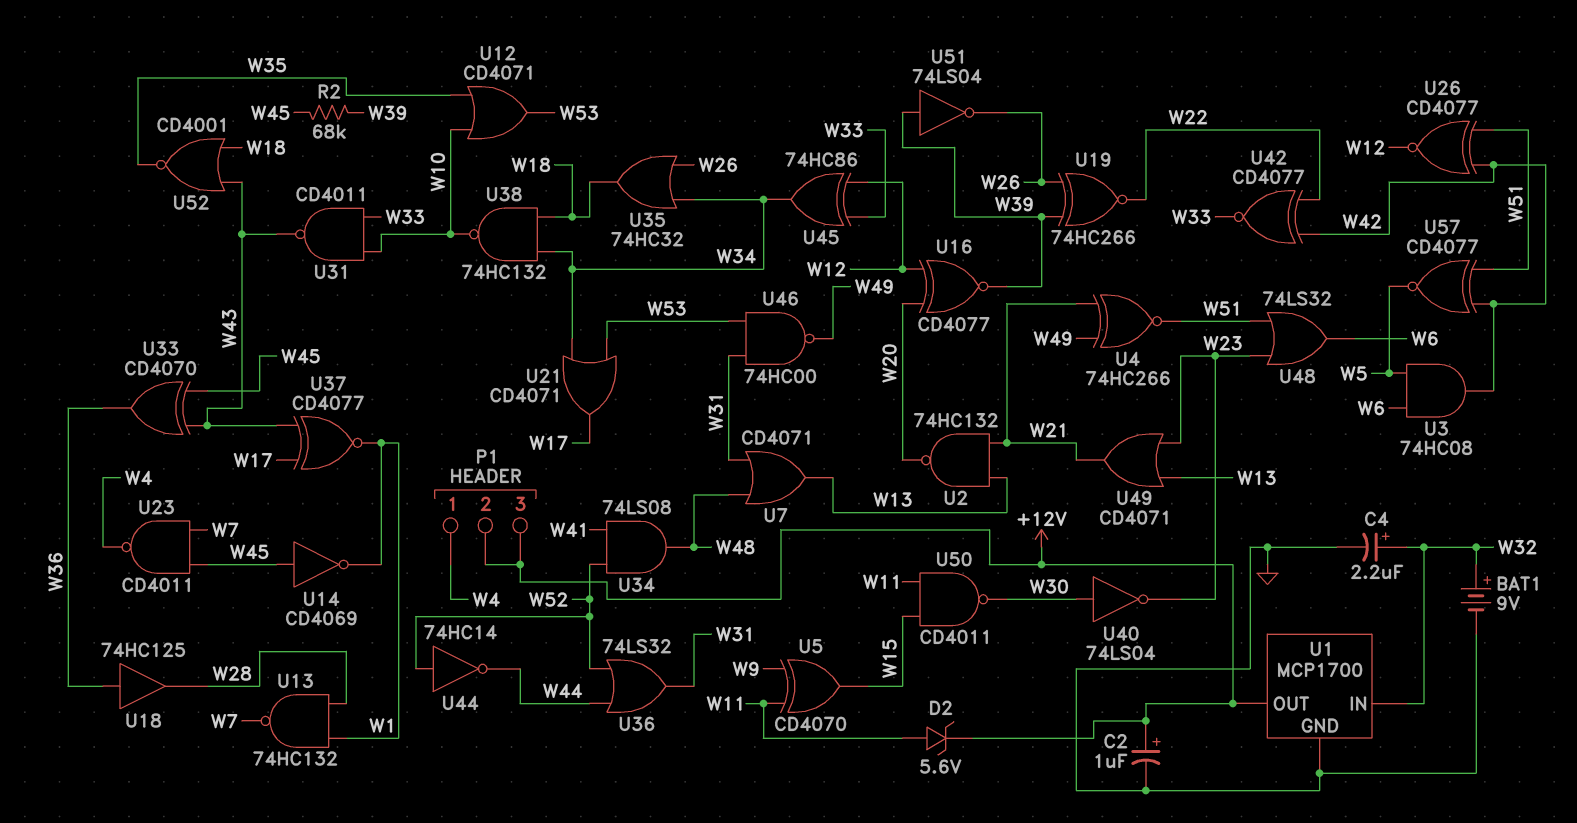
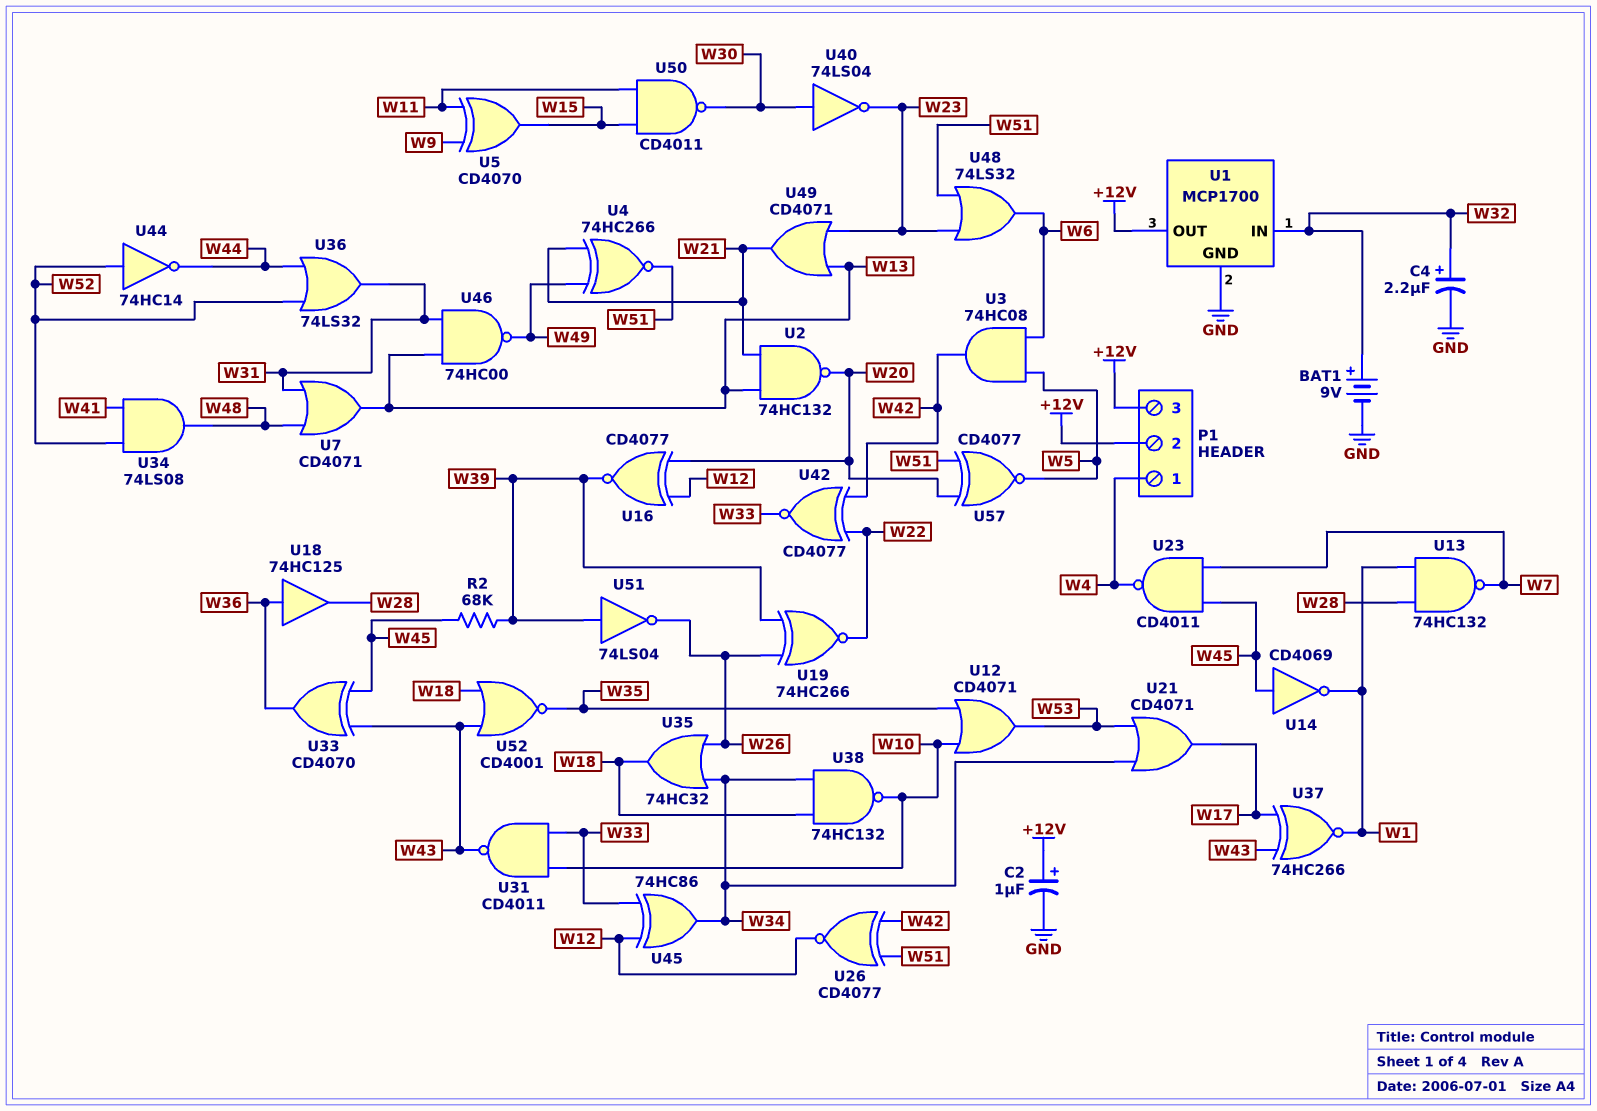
D2: zener 5.6V (A W11, K +12V) -> none
U37: XNOR CD4077 (in W17, in W43, out W1) -> XNOR 74HC266 (in W17, in W43, out W1)
U46: NAND 74HC00 (in W31, in W53, out W49) -> NAND 74HC00 (in W13, in W31, out W49)
U57: XNOR CD4077 (in W42, in W51, out W5) -> XNOR CD4077 (in W20, in W51, out W5)

